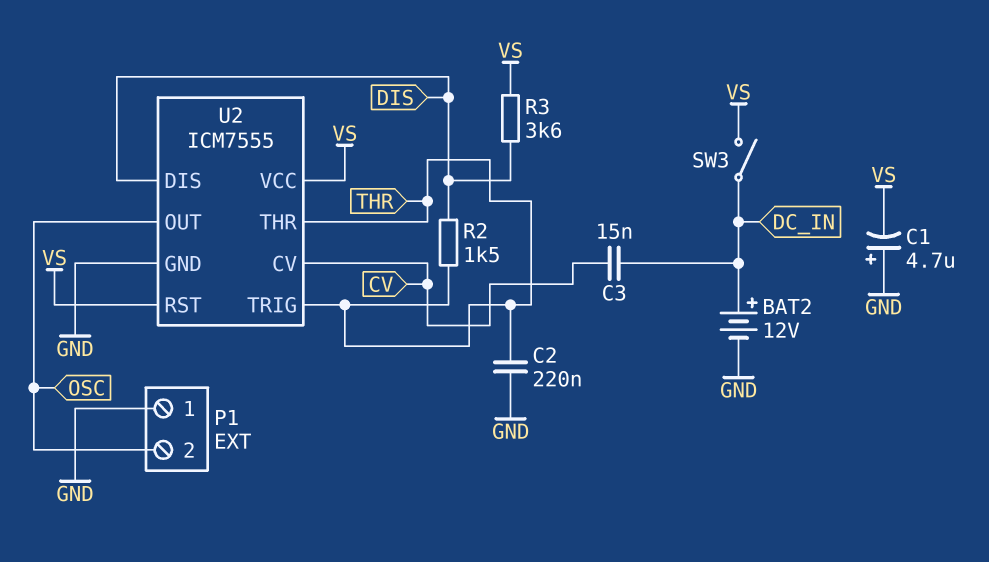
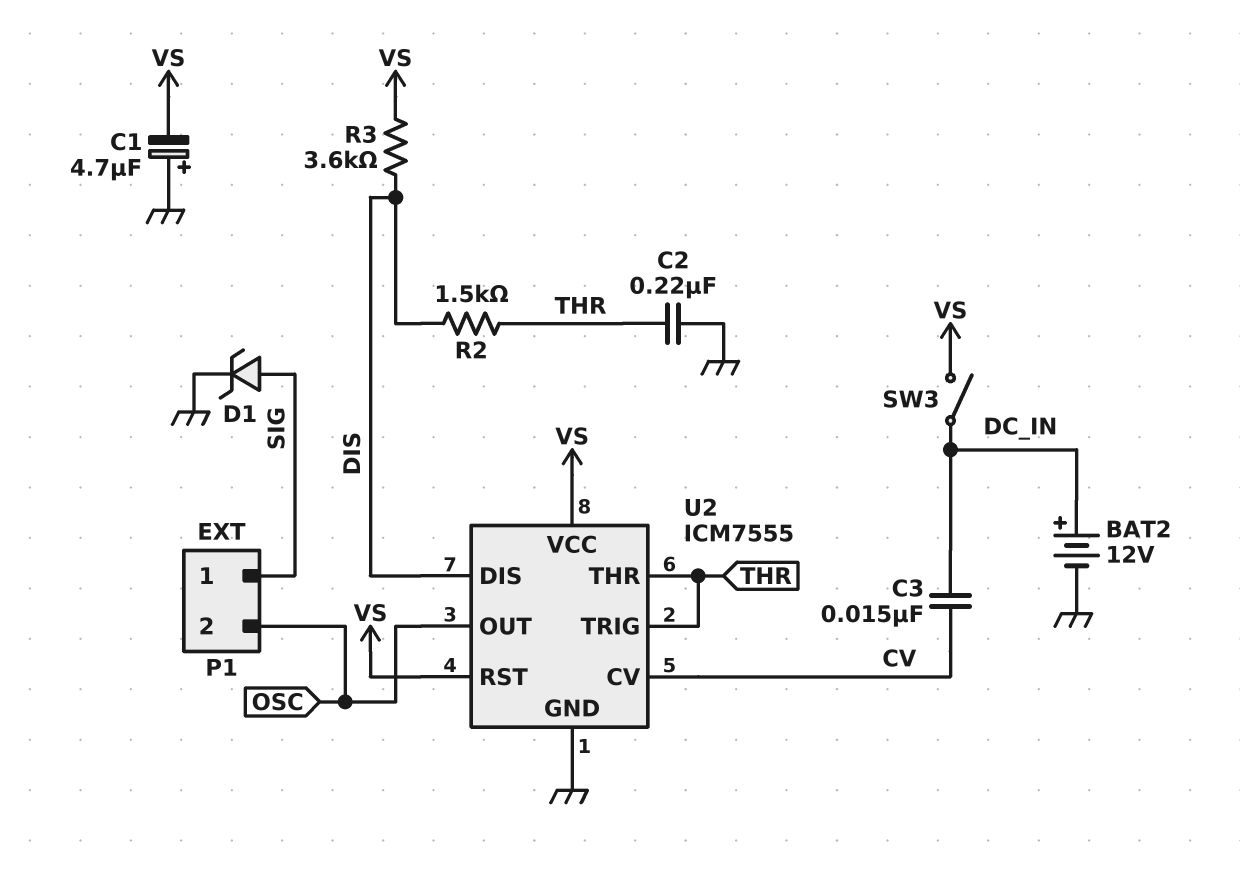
D1: none -> zener (A SIG, K GND)
P1 pin 1: GND -> SIG

